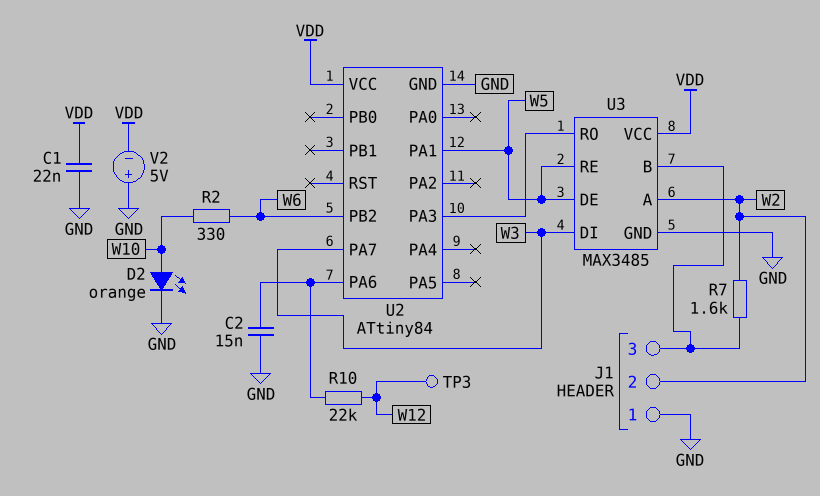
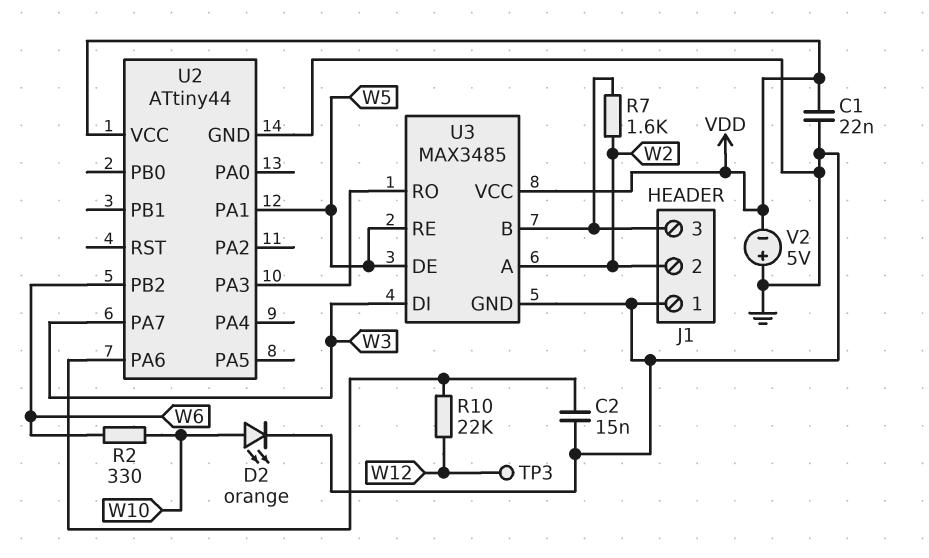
U2: ATtiny84 -> ATtiny44

